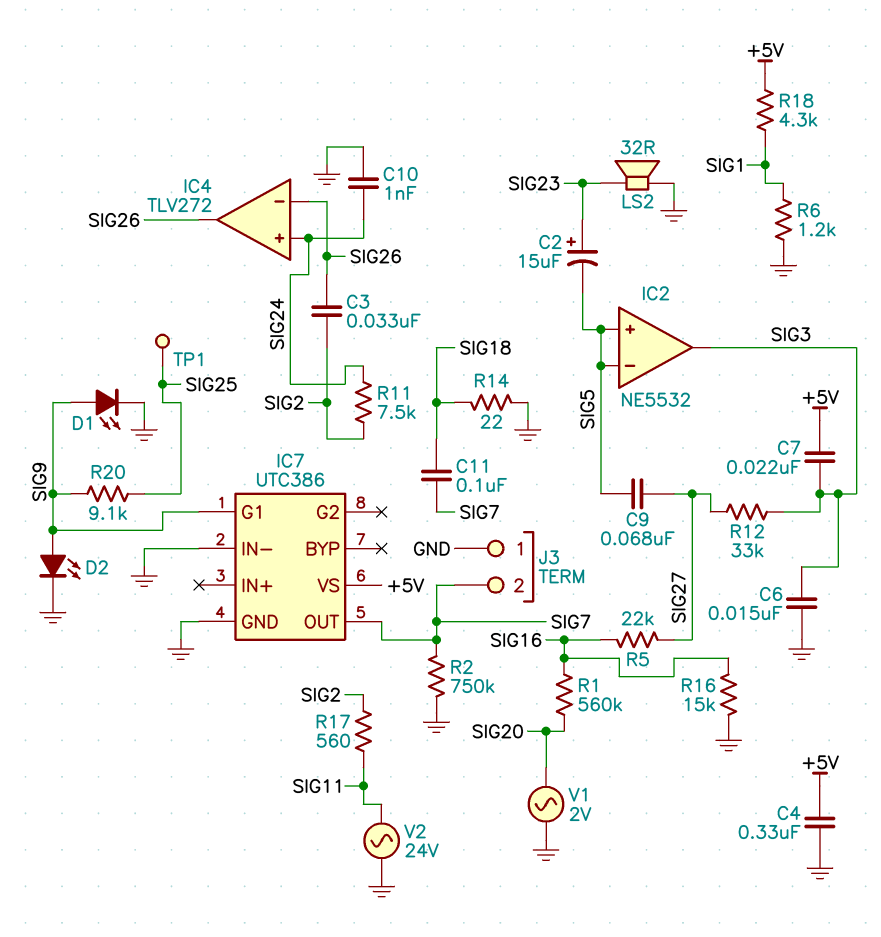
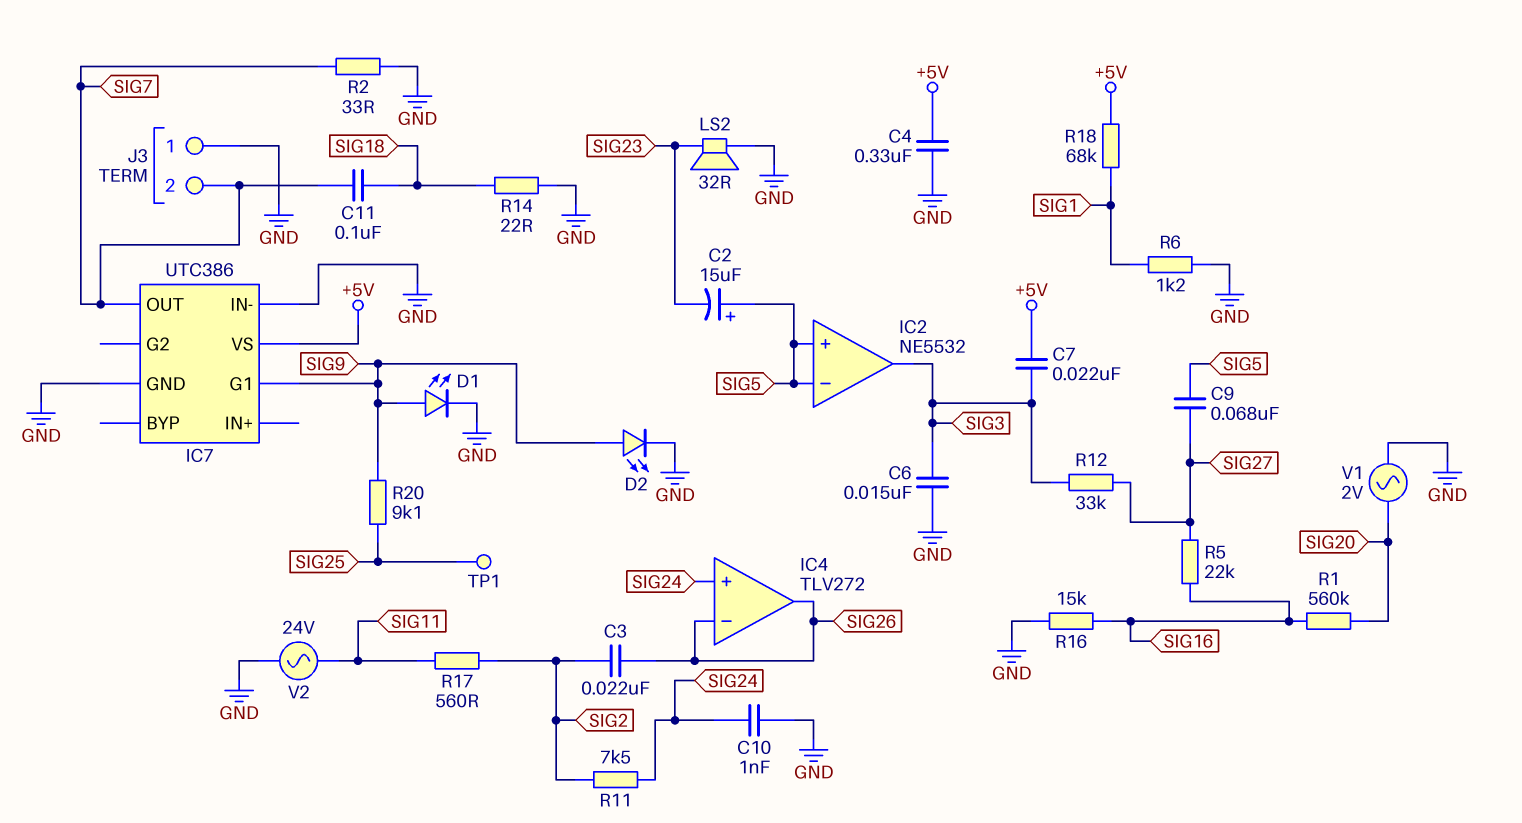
C2: 15uF (plus SIG23, minus SIG5) -> 15uF (plus SIG5, minus SIG23)
C3: 33nF (SIG2, SIG26) -> 22nF (SIG2, SIG26)
R2: 750k (GND, SIG7) -> 33 (GND, SIG7)
R18: 4.3k (+5V, SIG1) -> 68k (+5V, SIG1)

